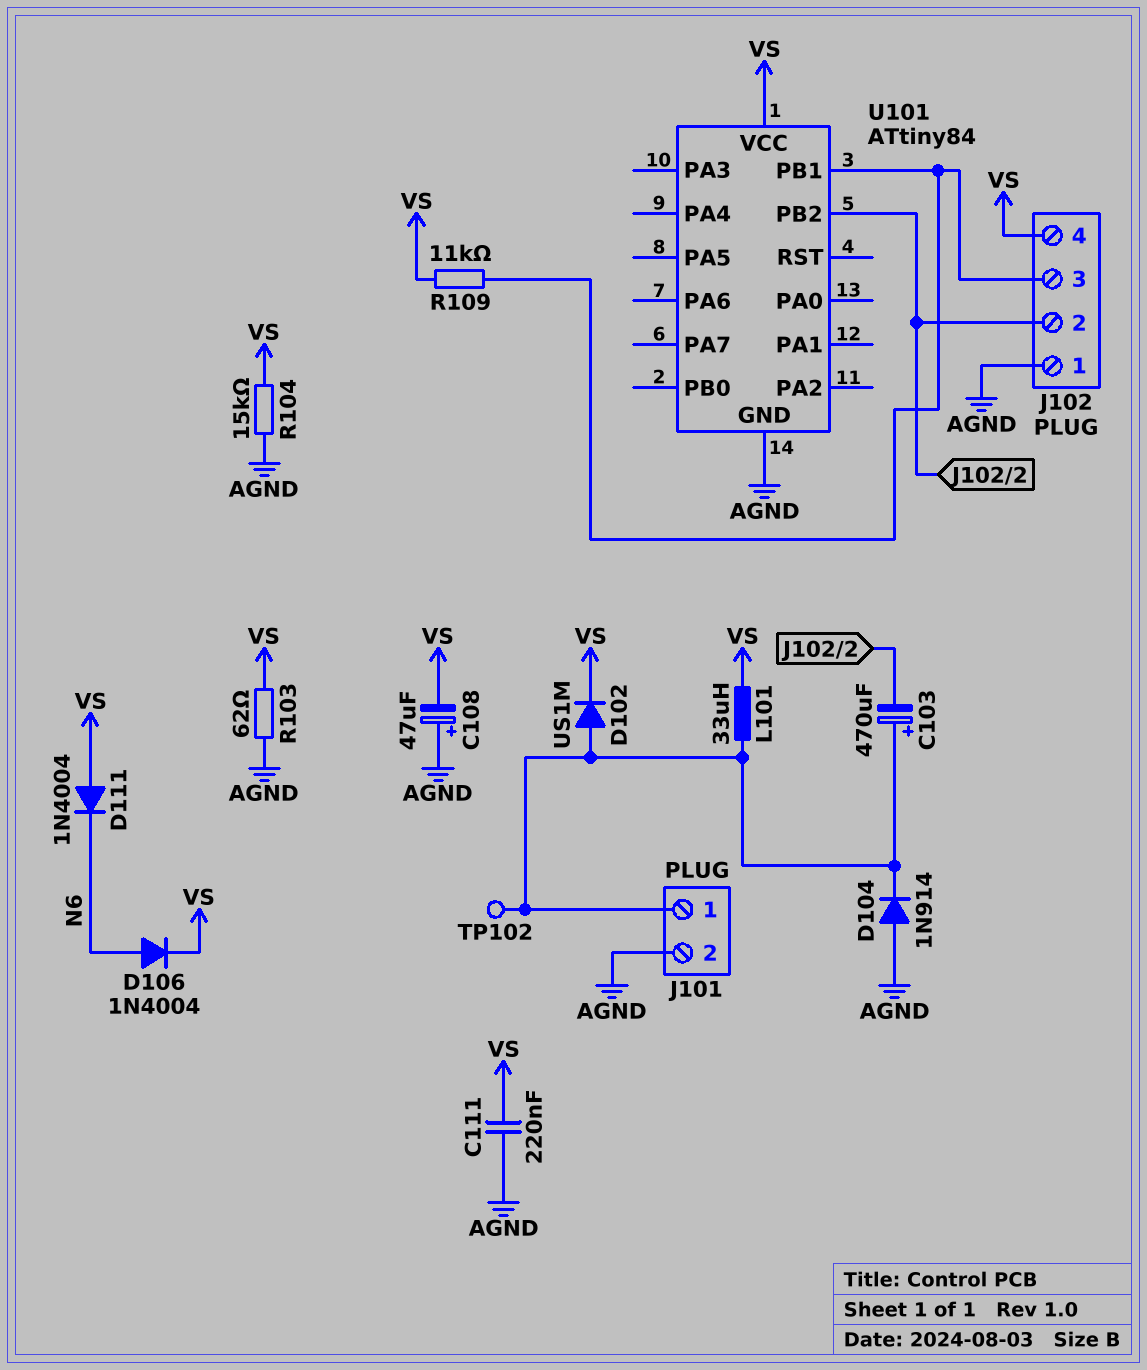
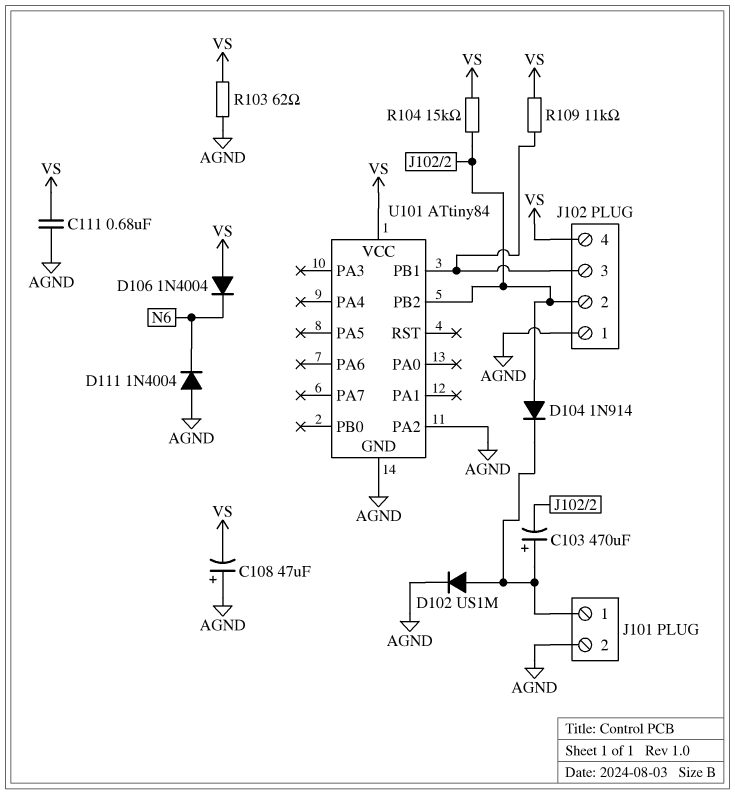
C111: 220nF (AGND, VS) -> 680nF (AGND, VS)
D102: diode US1M (A J101/1, K VS) -> diode US1M (A J101/1, K AGND)
D104: diode 1N914 (A AGND, K J101/1) -> diode 1N914 (A J102/2, K J101/1)
D106: diode 1N4004 (A N6, K VS) -> diode 1N4004 (A VS, K N6)
D111: diode 1N4004 (A VS, K N6) -> diode 1N4004 (A AGND, K N6)
L101: 33uH (J101/1, VS) -> none
R104: 15k (AGND, VS) -> 15k (J102/2, VS)
TP102: test point (J101/1) -> none
U101 pin PA2: none -> AGND

